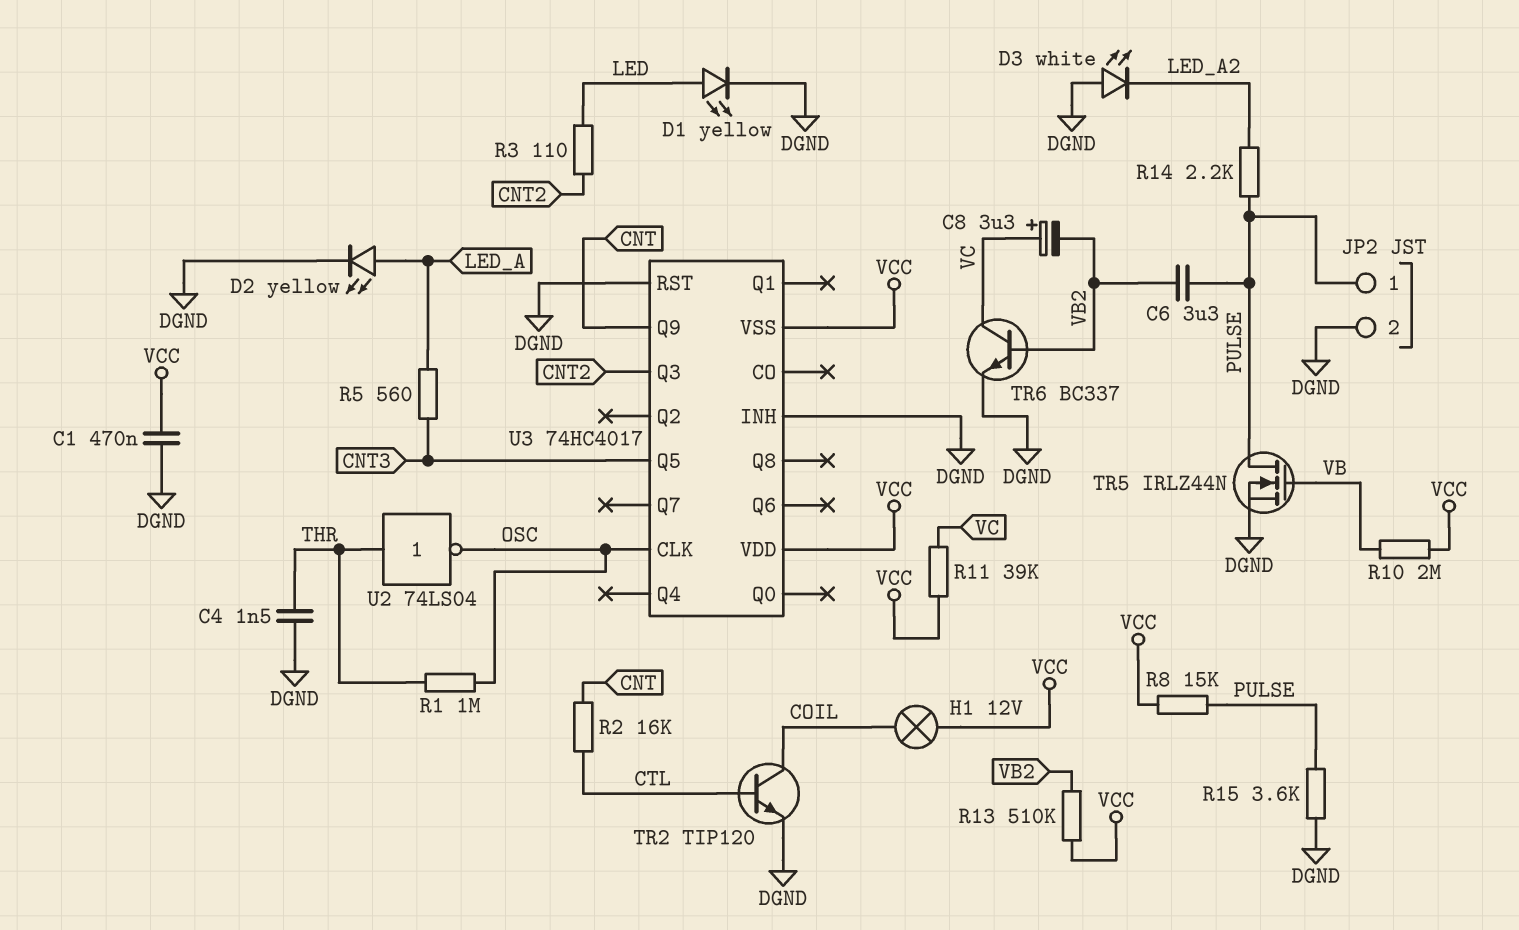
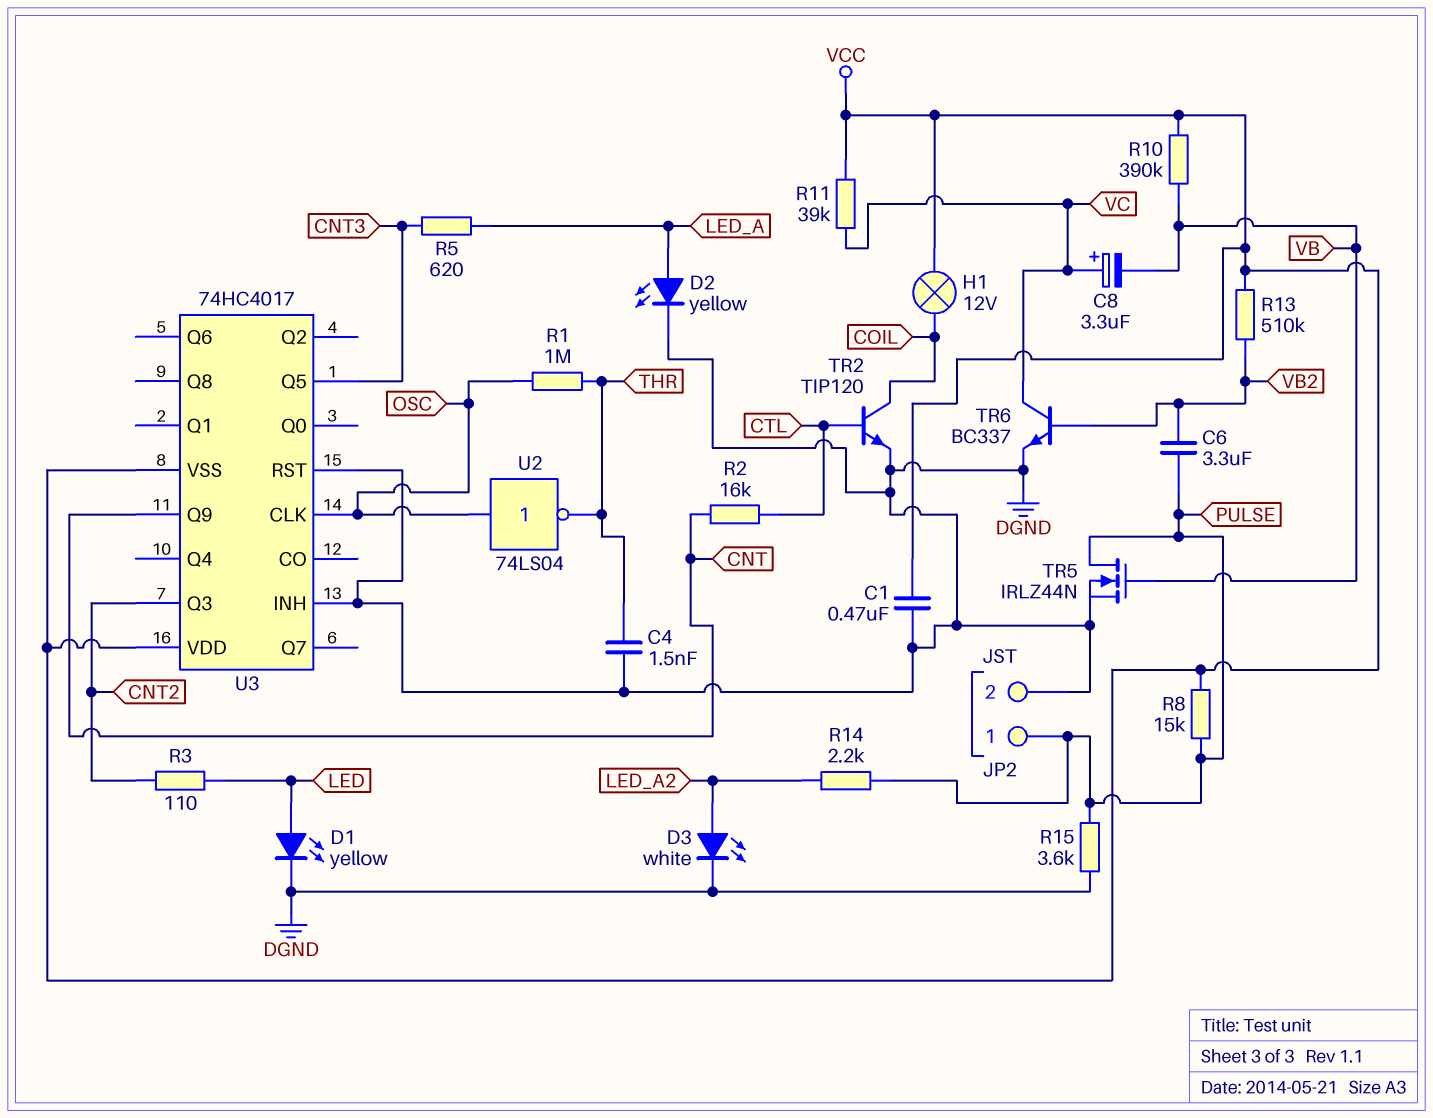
C8: 3.3uF (plus VC, minus VB2) -> 3.3uF (plus VC, minus VB)
D3: LED white (A DGND, K LED_A2) -> LED white (A LED_A2, K DGND)
R5: 560 (CNT3, LED_A) -> 620 (CNT3, LED_A)
R10: 2M (VB, VCC) -> 390k (VB, VCC)
U2: NOT 74LS04 (in THR, out OSC) -> NOT 74LS04 (in OSC, out THR)

